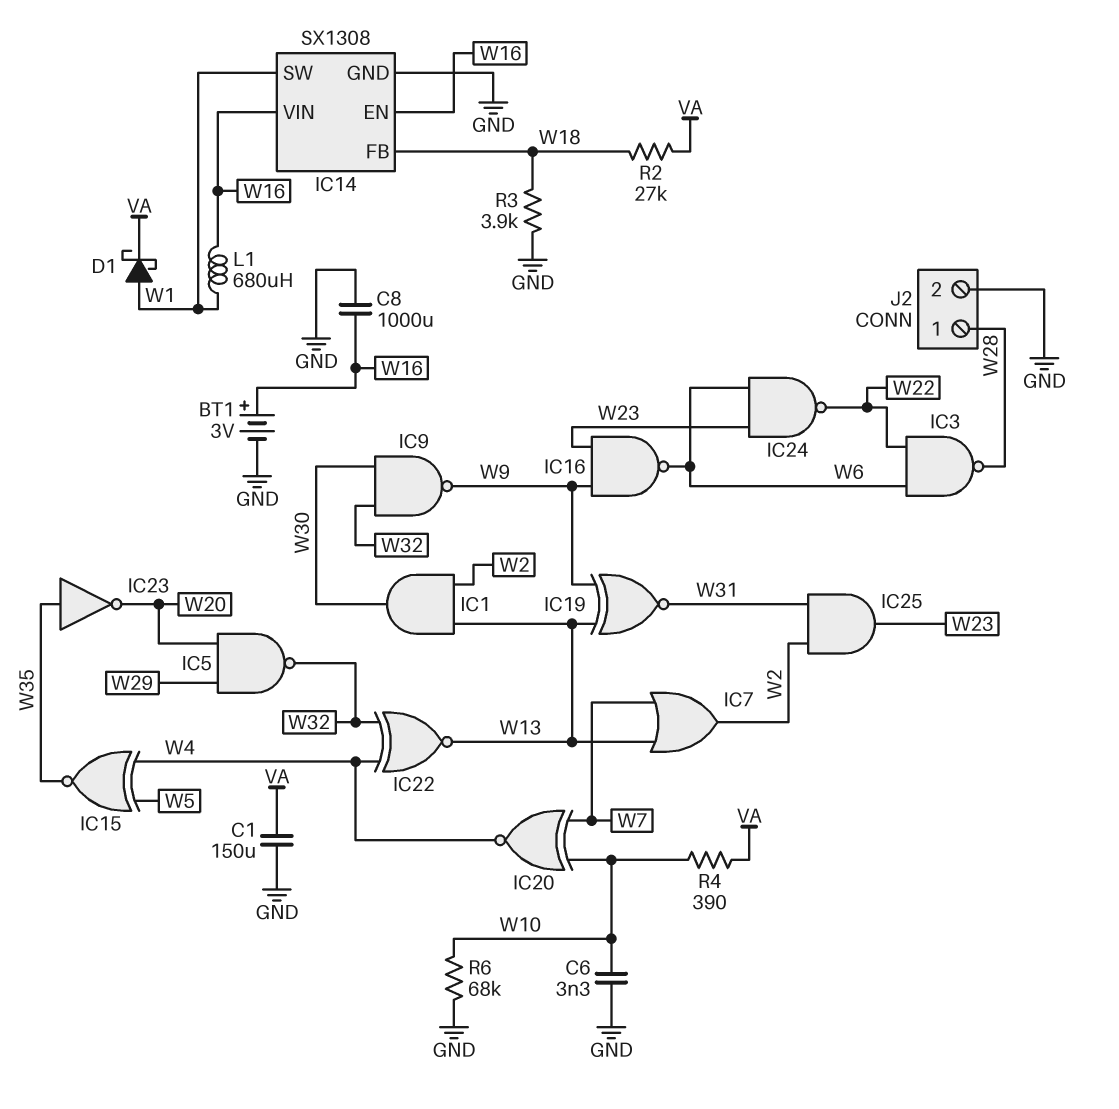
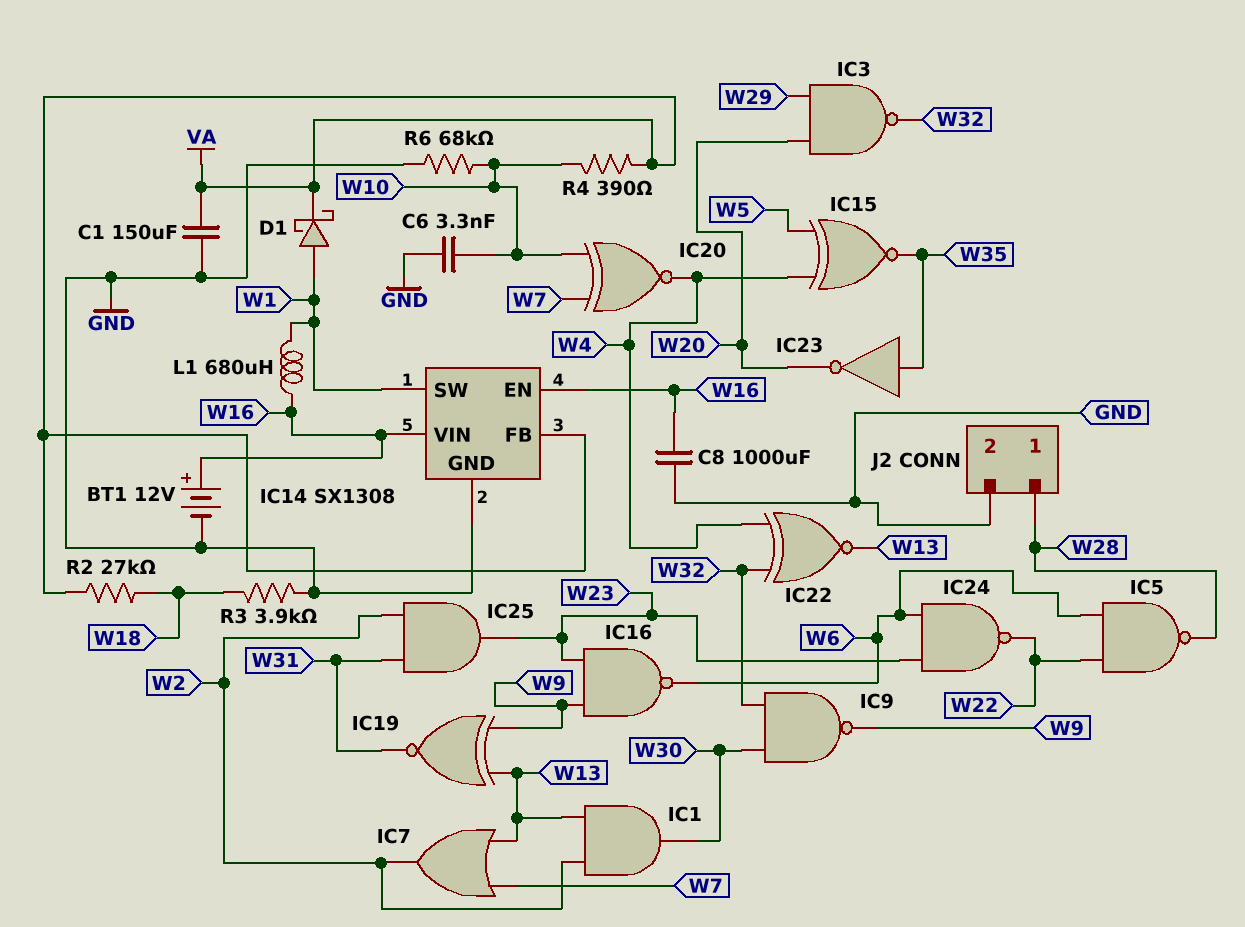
BT1: 3V (plus W16, minus GND) -> 12V (plus W16, minus GND)
IC3: NAND (in W6, in W22, out W28) -> NAND (in W20, in W29, out W32)
IC5: NAND (in W20, in W29, out W32) -> NAND (in W6, in W22, out W28)
IC14 pin FB: W18 -> VA

